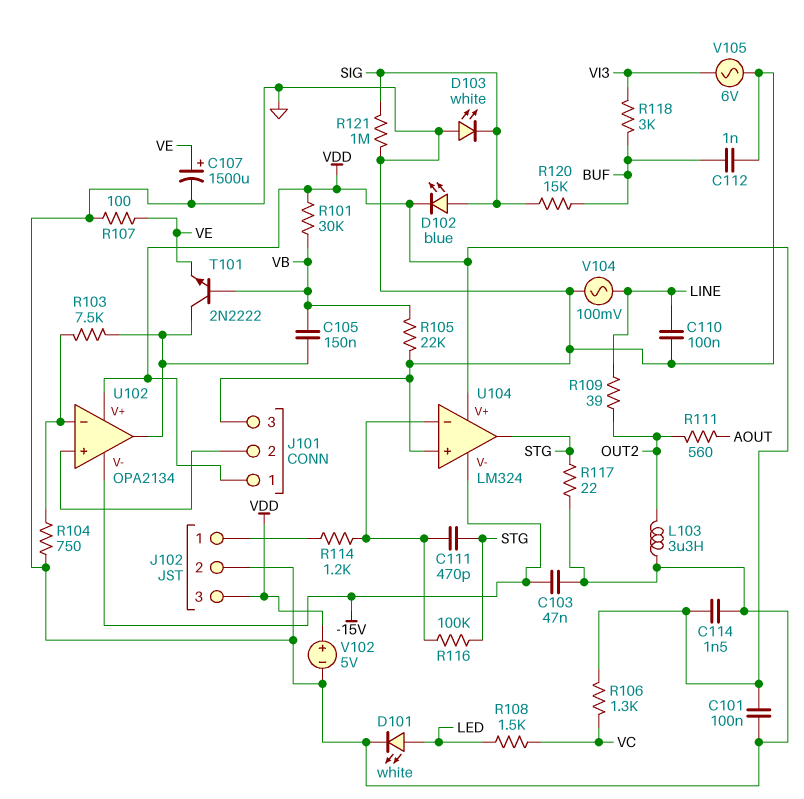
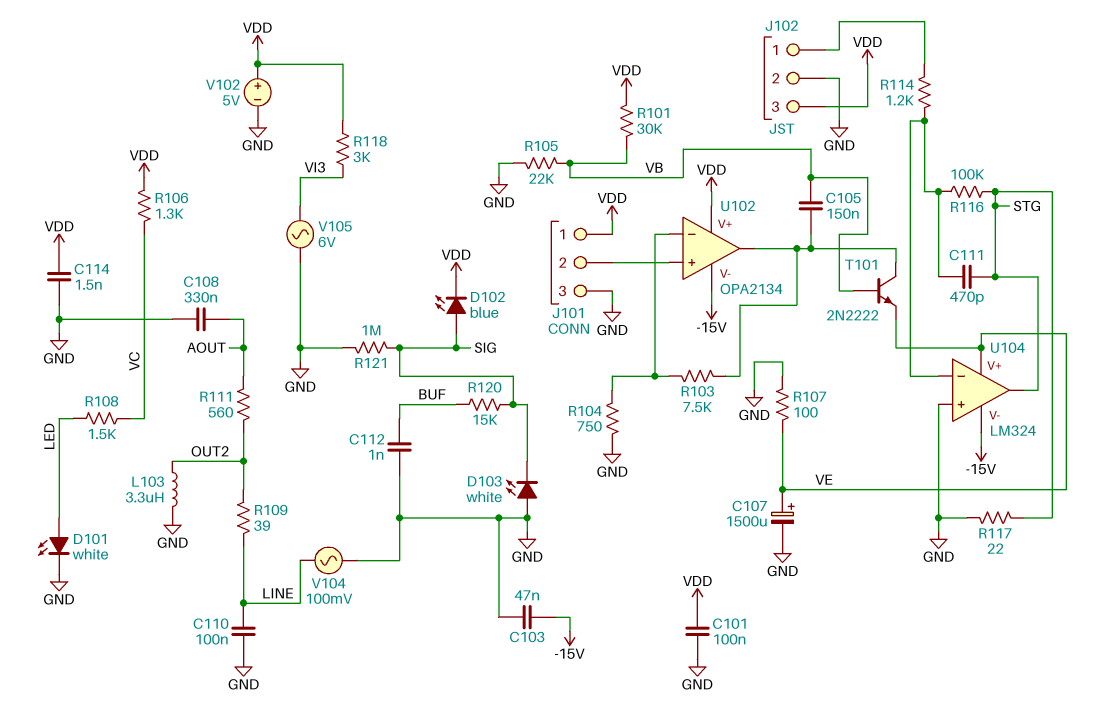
C108: none -> 330nF (AOUT, GND)
R118: 3k (BUF, VI3) -> 3k (VDD, VI3)
U104 pin V+: VDD -> VE

